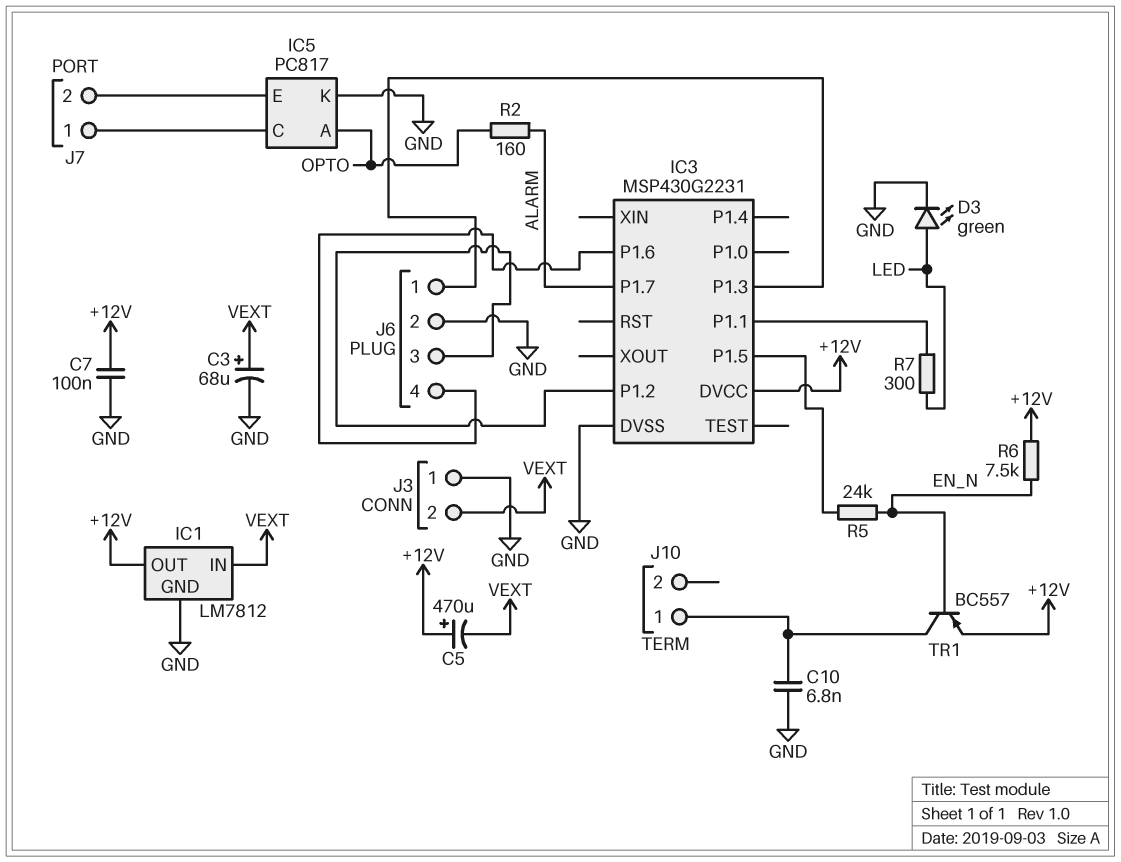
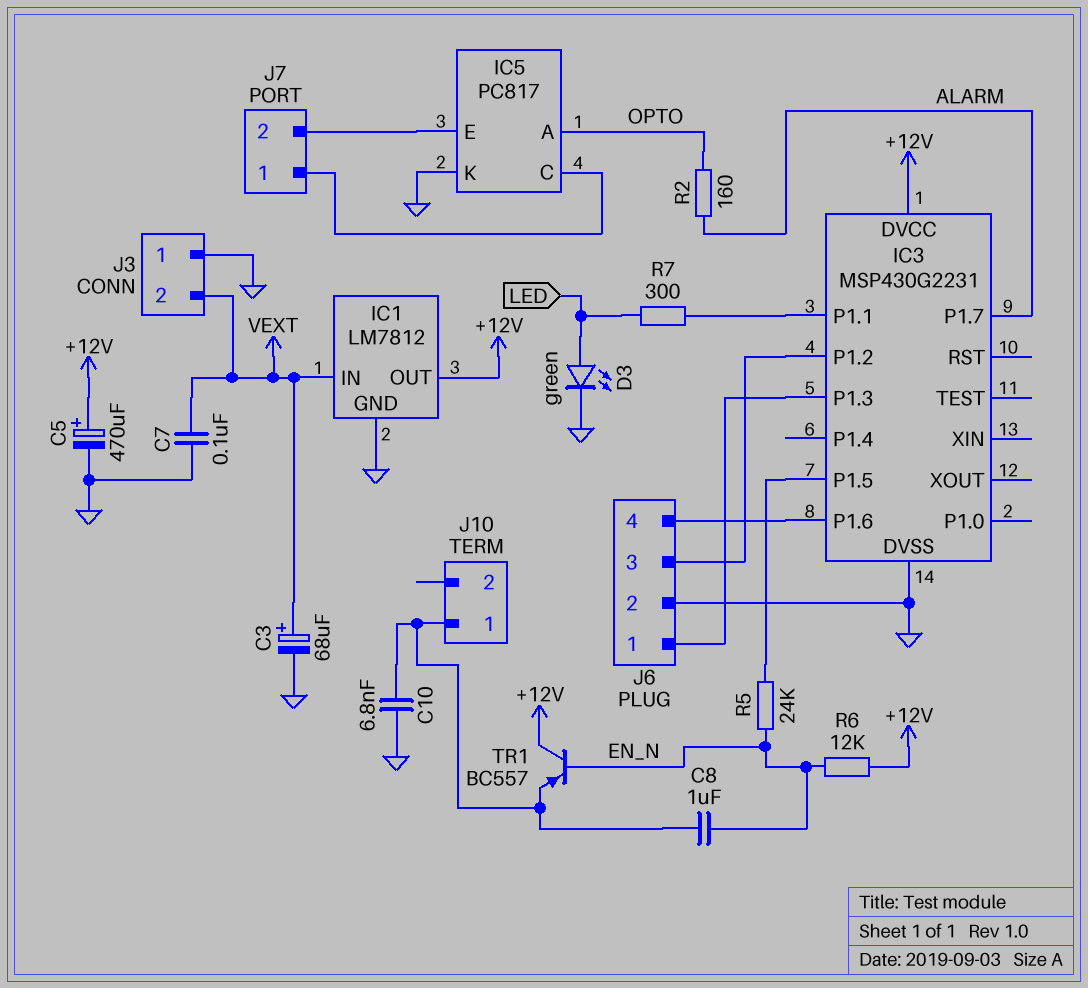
C5: 470uF (plus +12V, minus VEXT) -> 470uF (plus +12V, minus GND)
C7: 100nF (+12V, GND) -> 100nF (GND, VEXT)
C8: none -> 1uF (EN_N, J10/1)
R6: 7.5k (+12V, EN_N) -> 12k (+12V, EN_N)
TR1: PNP BC557 (B EN_N, C J10/1, E +12V) -> PNP BC557 (B EN_N, C +12V, E J10/1)

